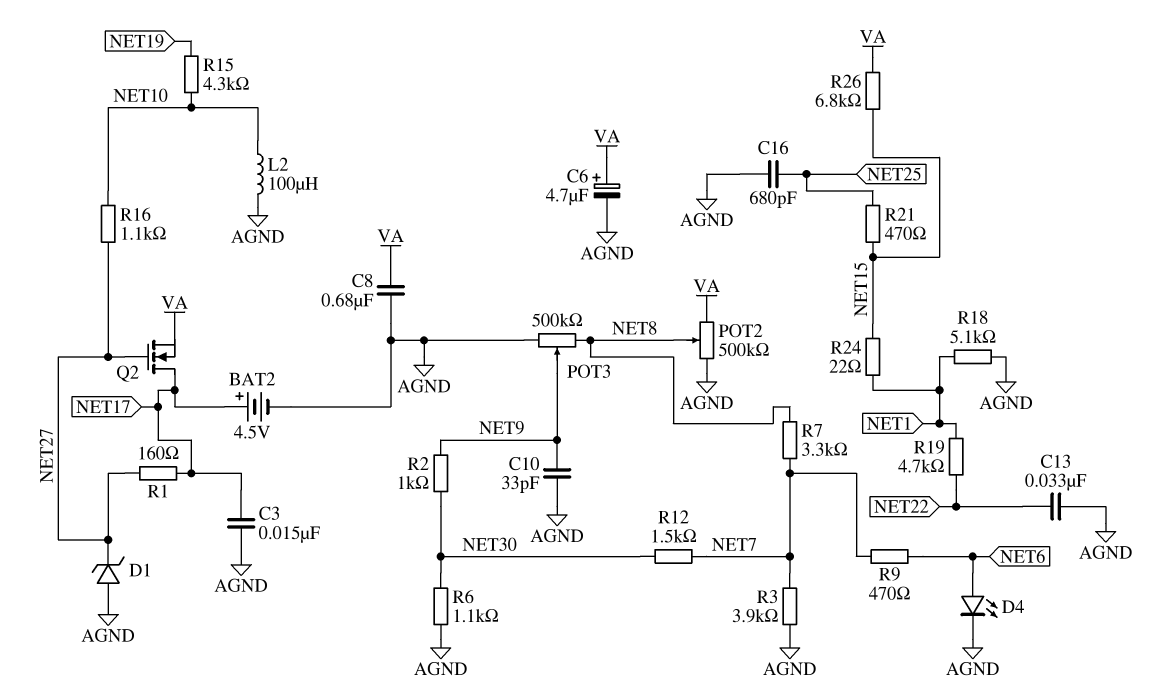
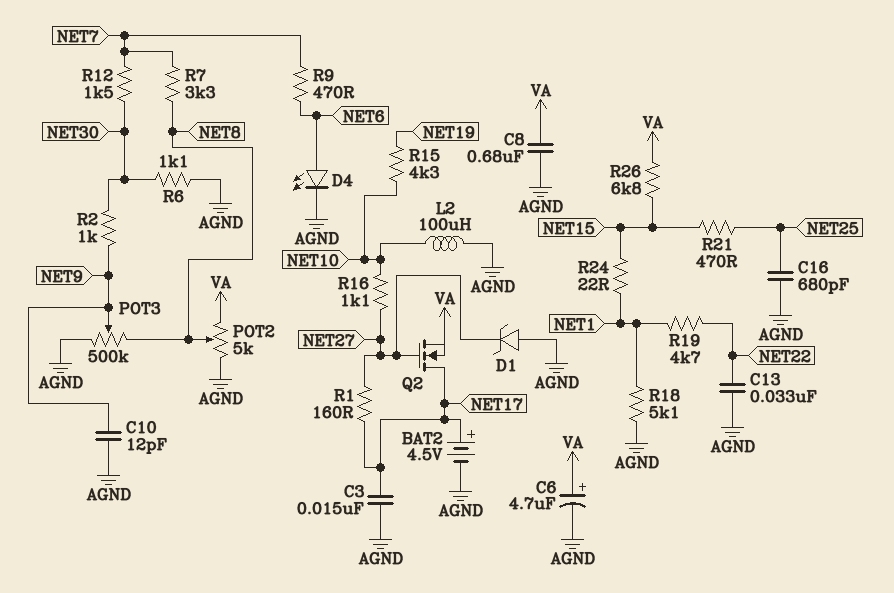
C10: 33pF (AGND, NET9) -> 12pF (AGND, NET9)
POT2: 500k (AGND, VA, wiper NET8) -> 5k (AGND, VA, wiper NET8)
R3: 3.9k (AGND, NET7) -> none

